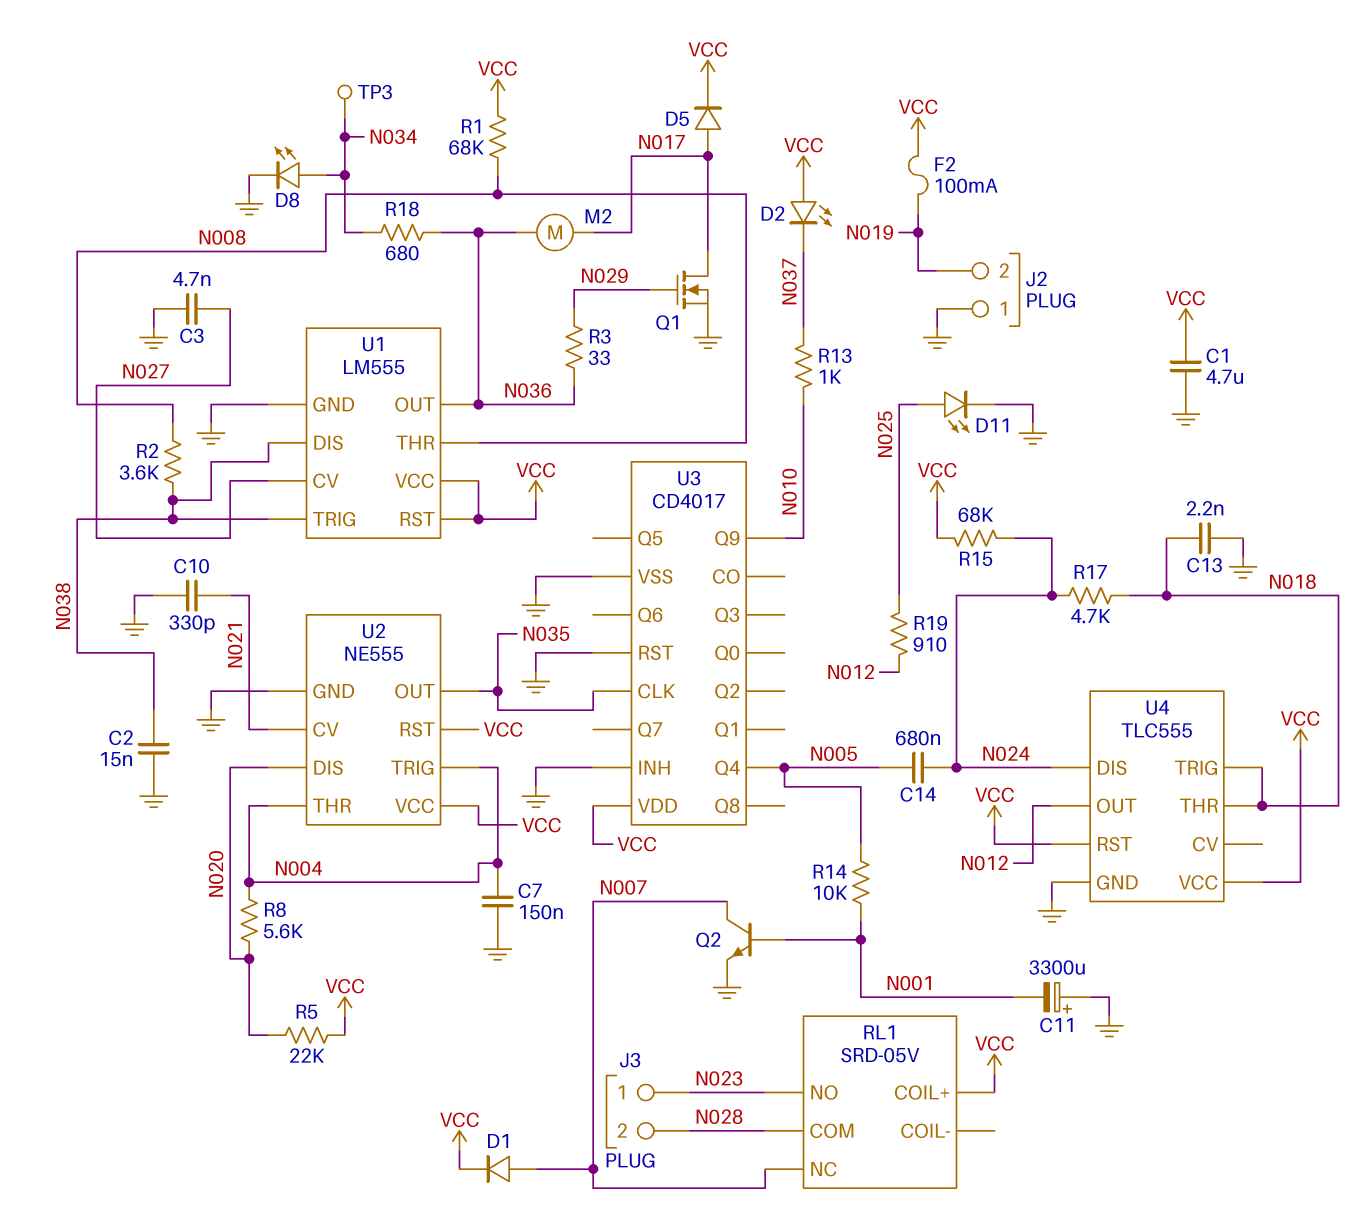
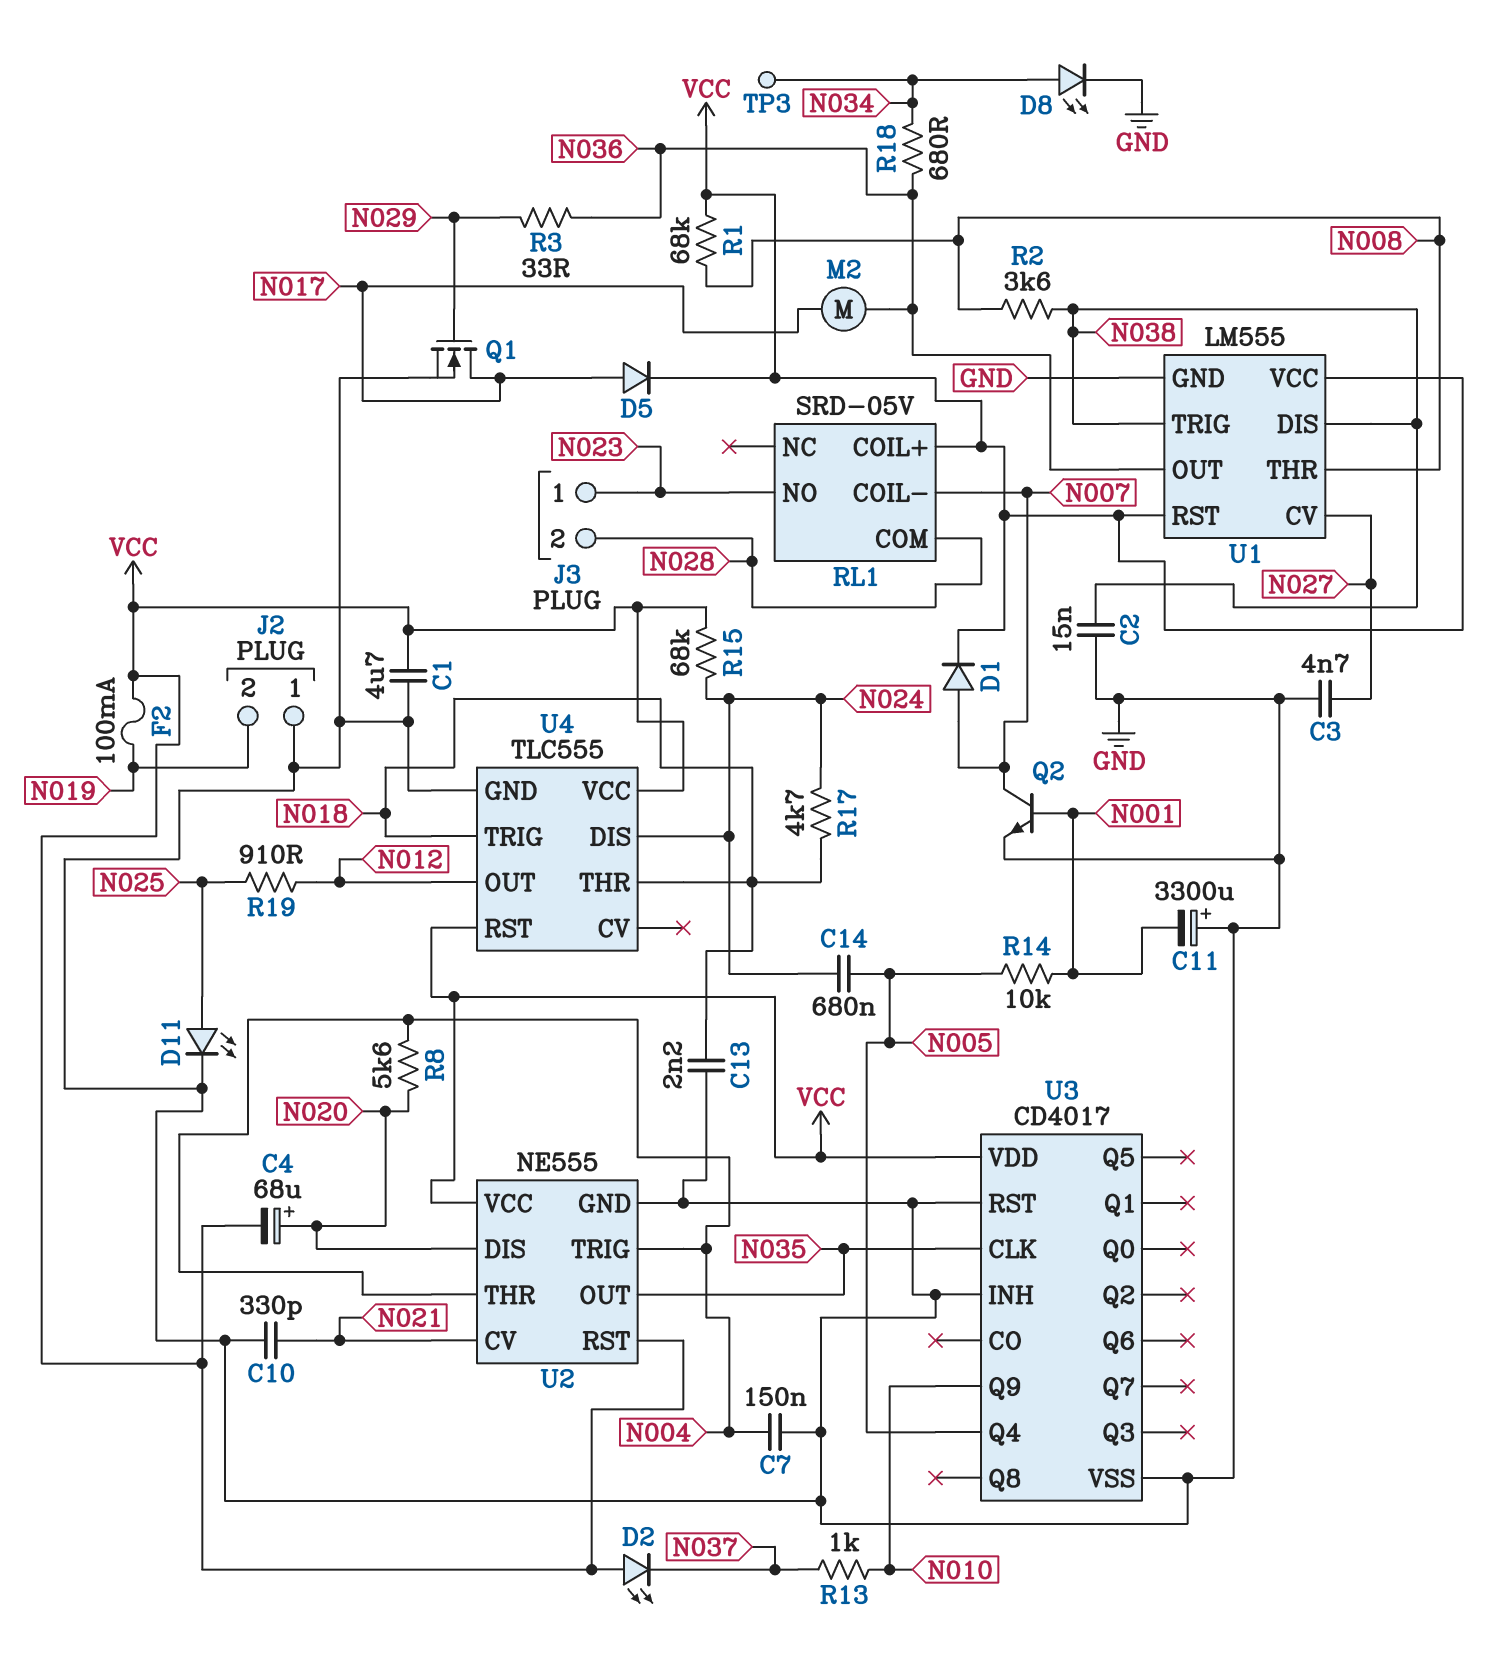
C4: none -> 68uF (plus N020, minus VCC)
R5: 22k (N020, VCC) -> none
RL1 pin COIL-: none -> N007
RL1 pin NC: N007 -> none

